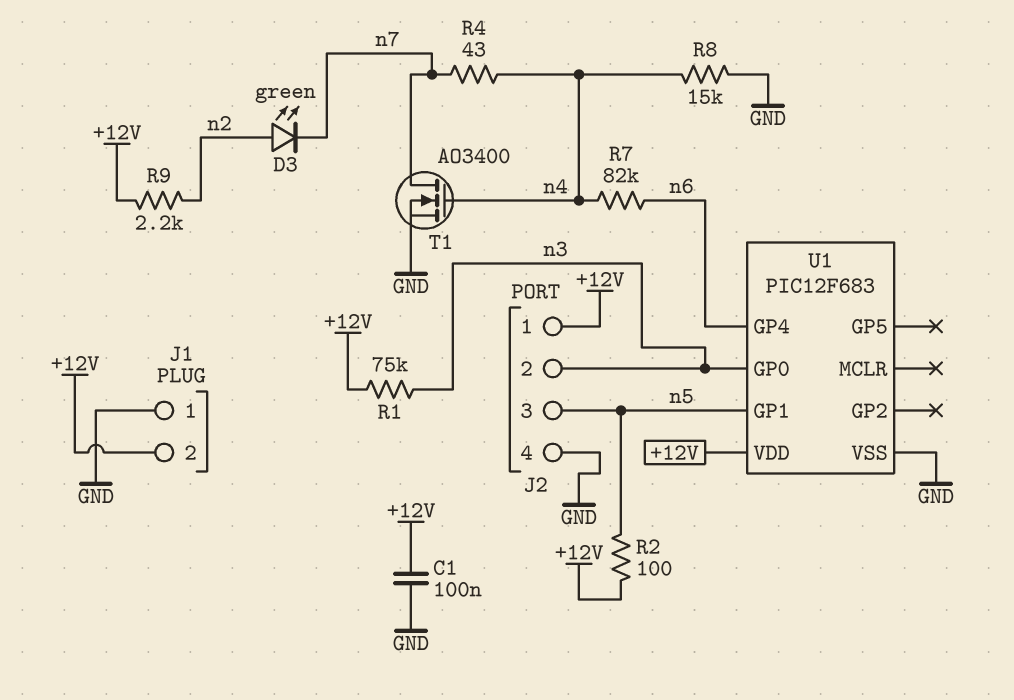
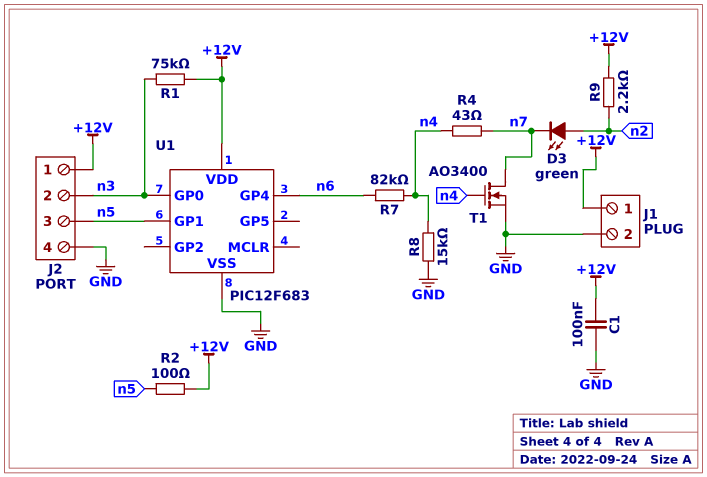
J1 pin 1: GND -> +12V
J1 pin 2: +12V -> GND

